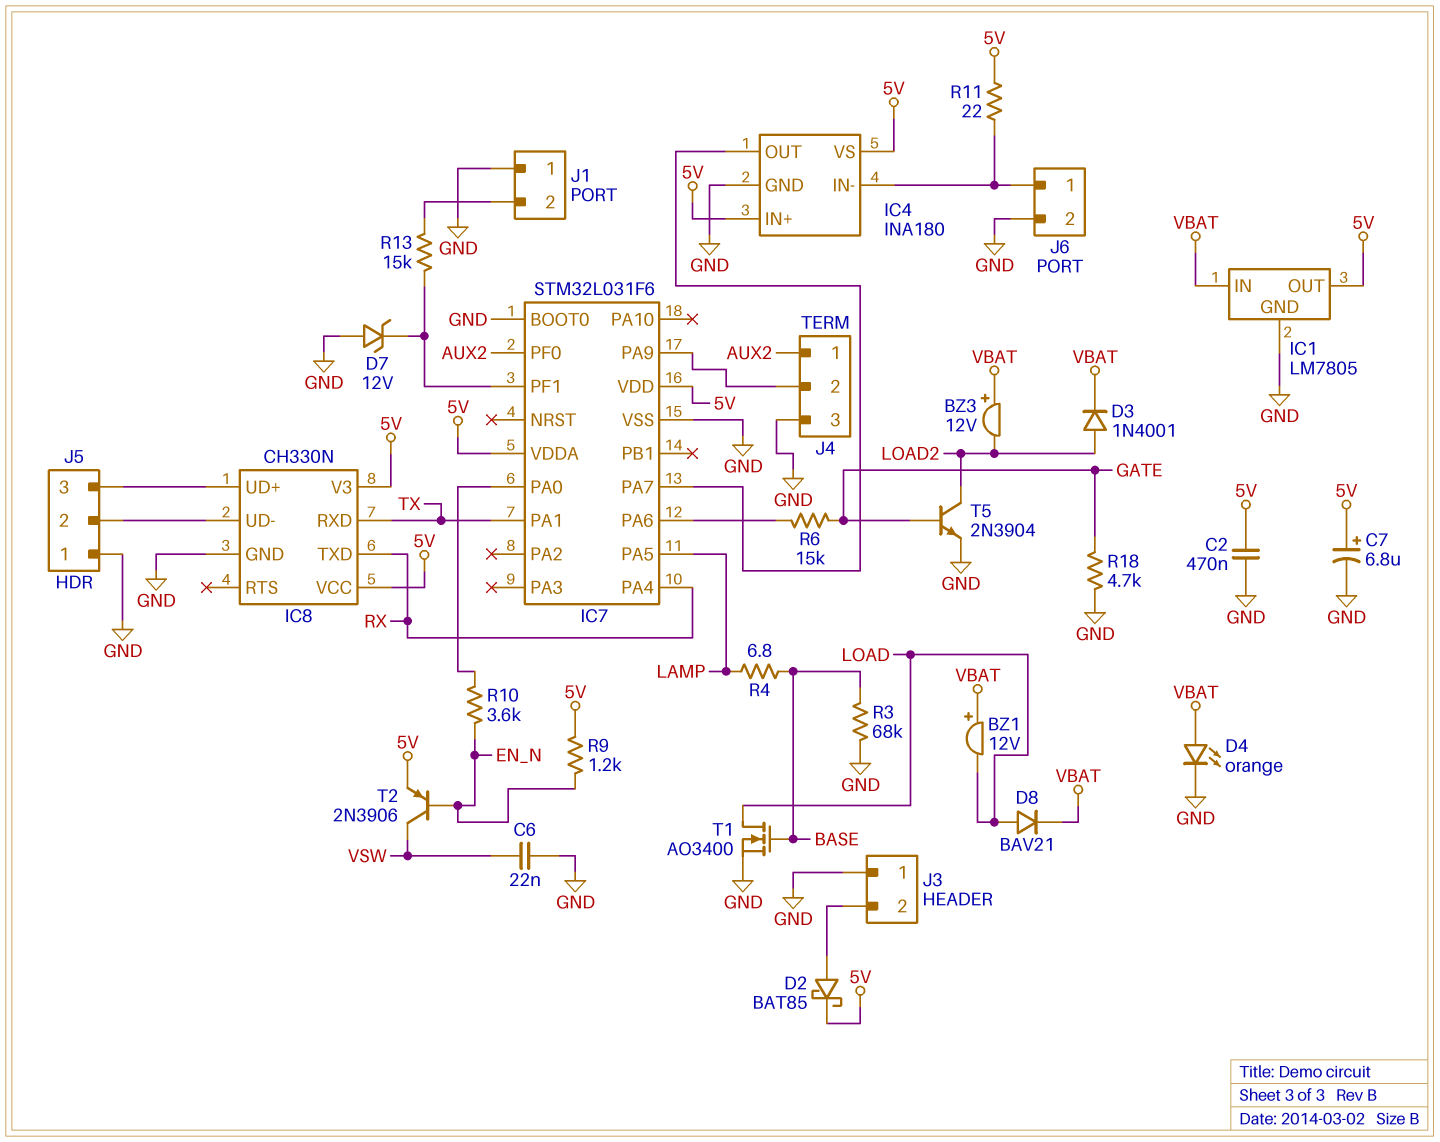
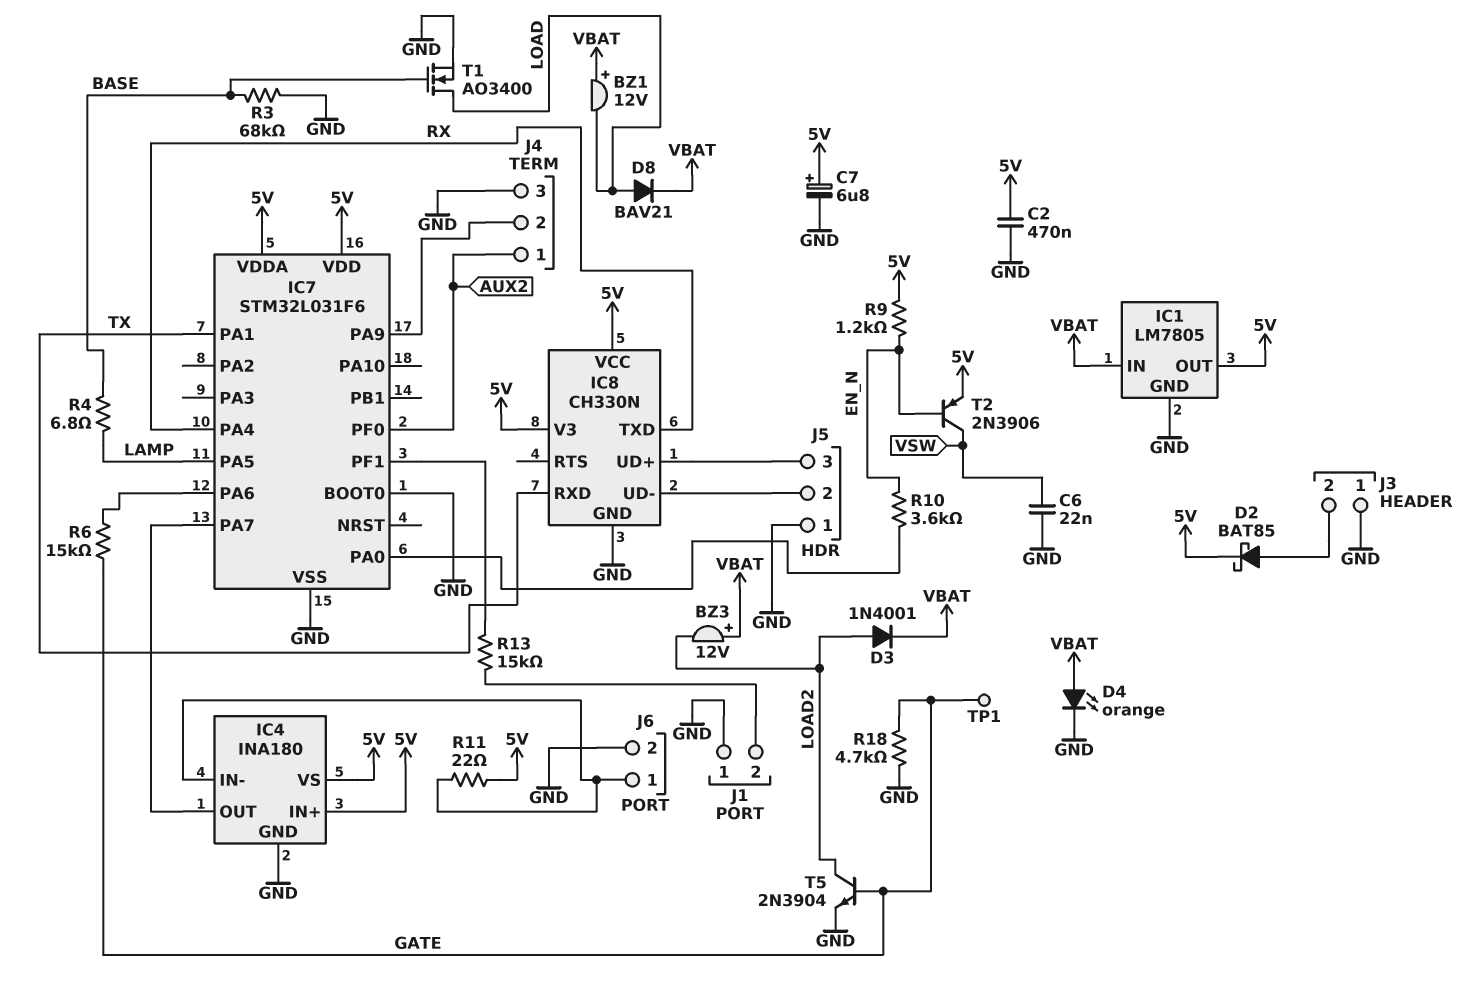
D7: zener 12V (A GND, K IC7/PF1) -> none
TP1: none -> test point (GATE)

